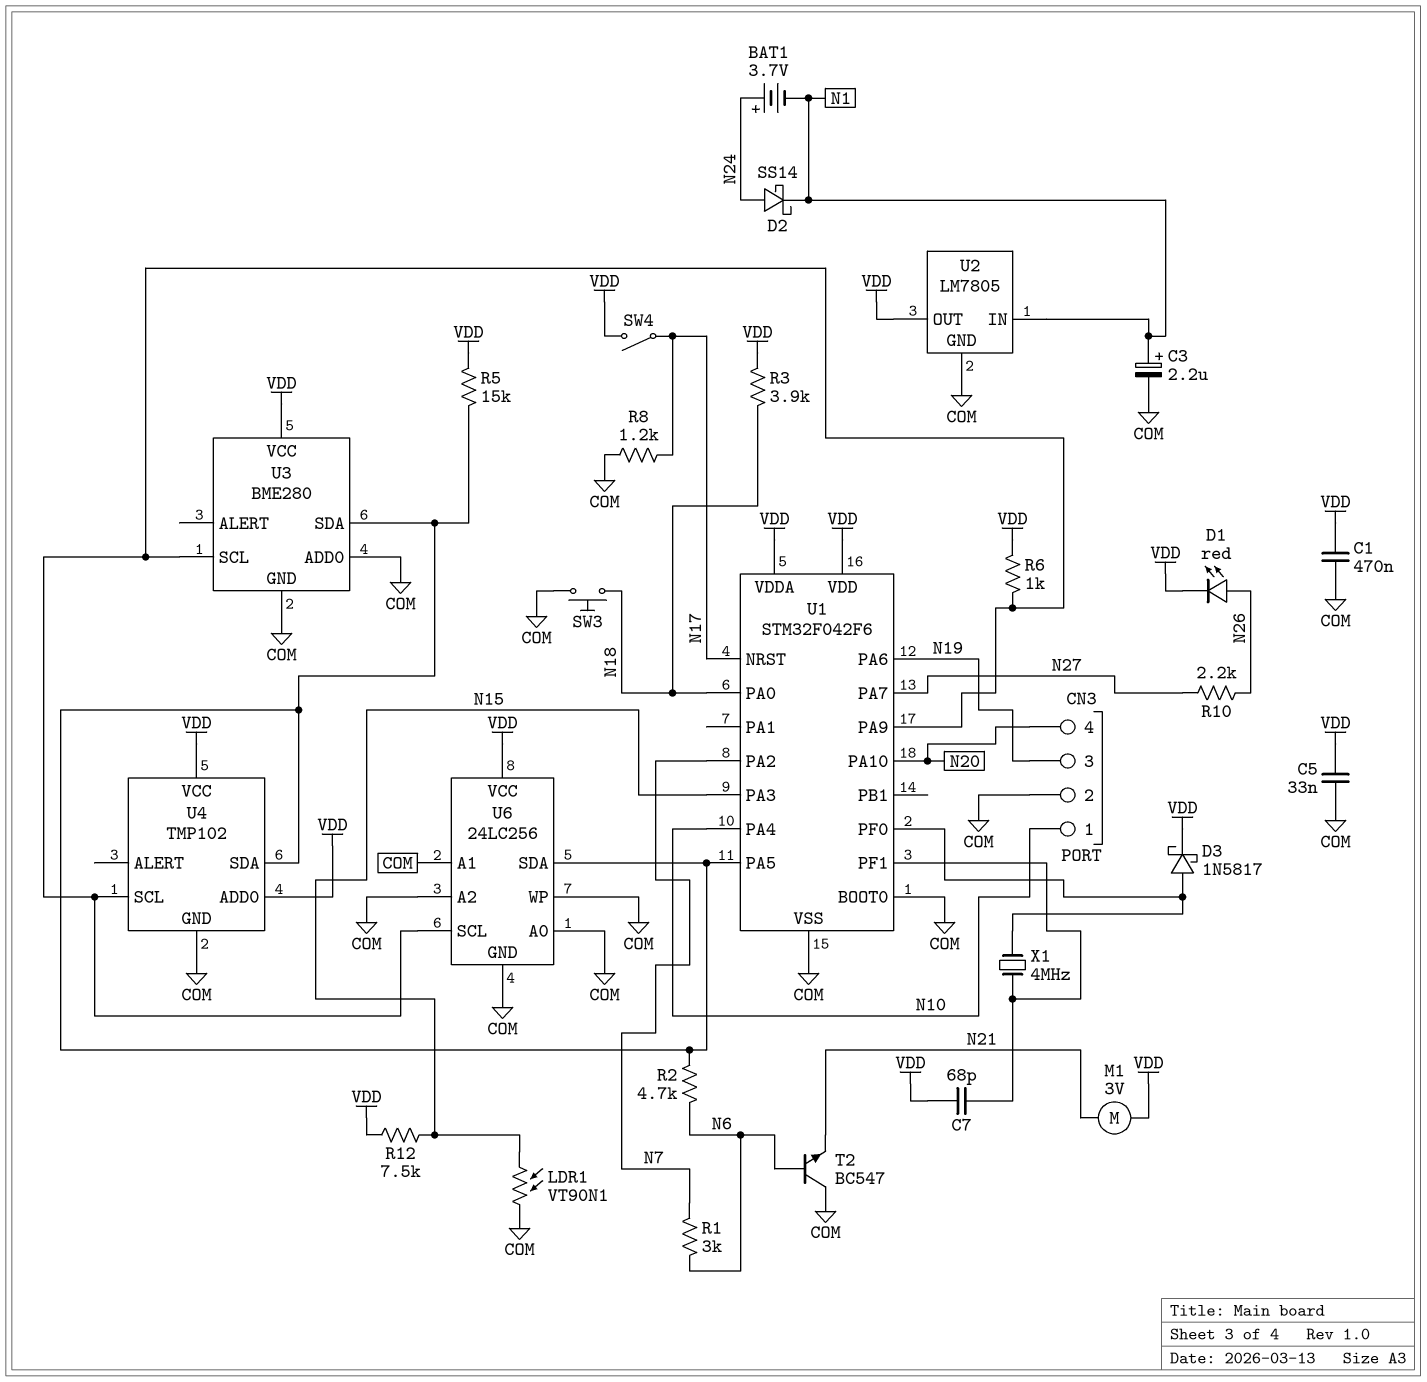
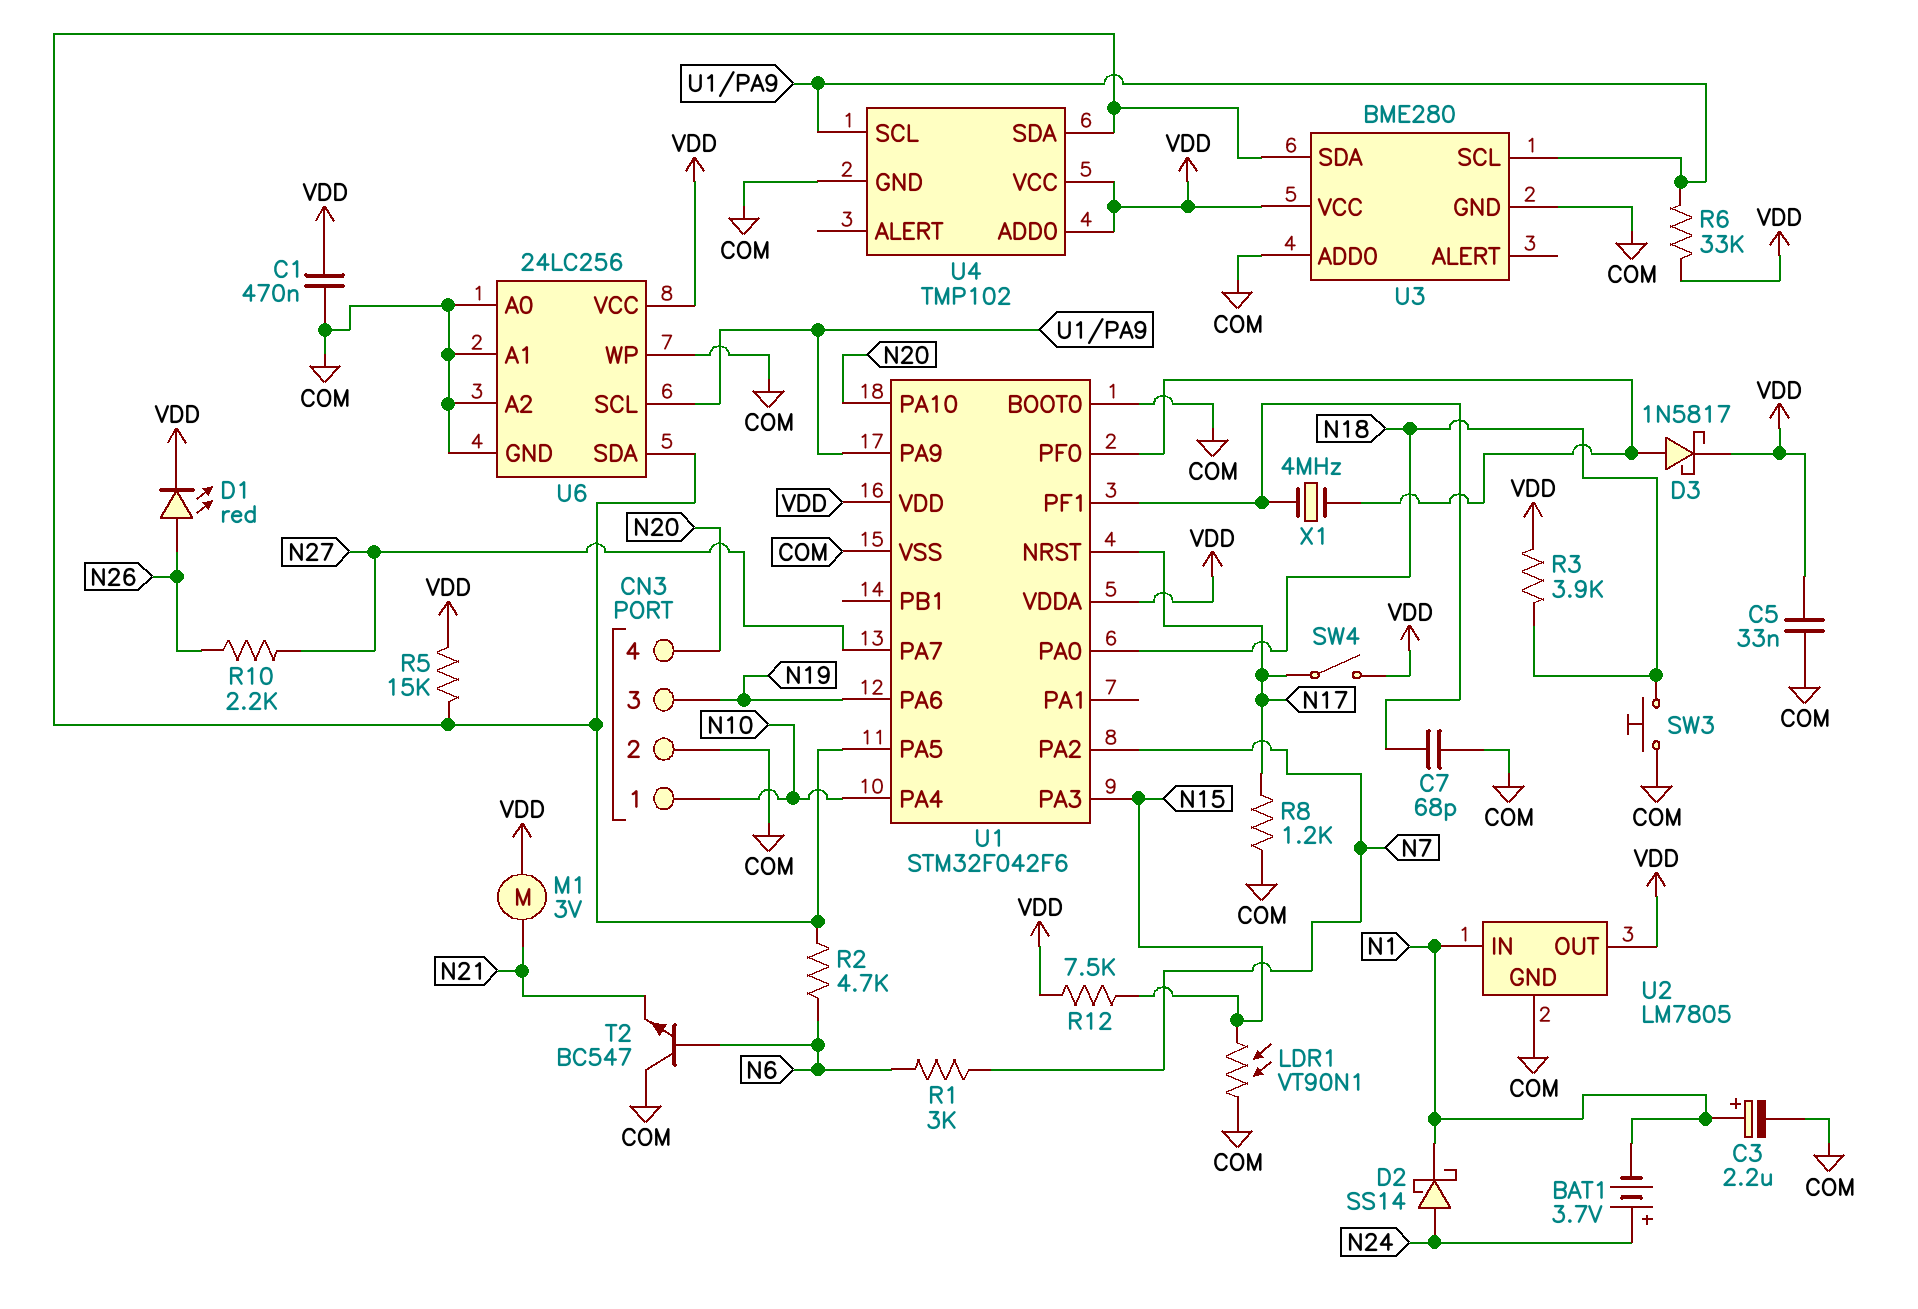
C7: 68pF (U1/PF1, VDD) -> 68pF (COM, U1/PF1)
R6: 1k (U1/PA9, VDD) -> 33k (U1/PA9, VDD)

